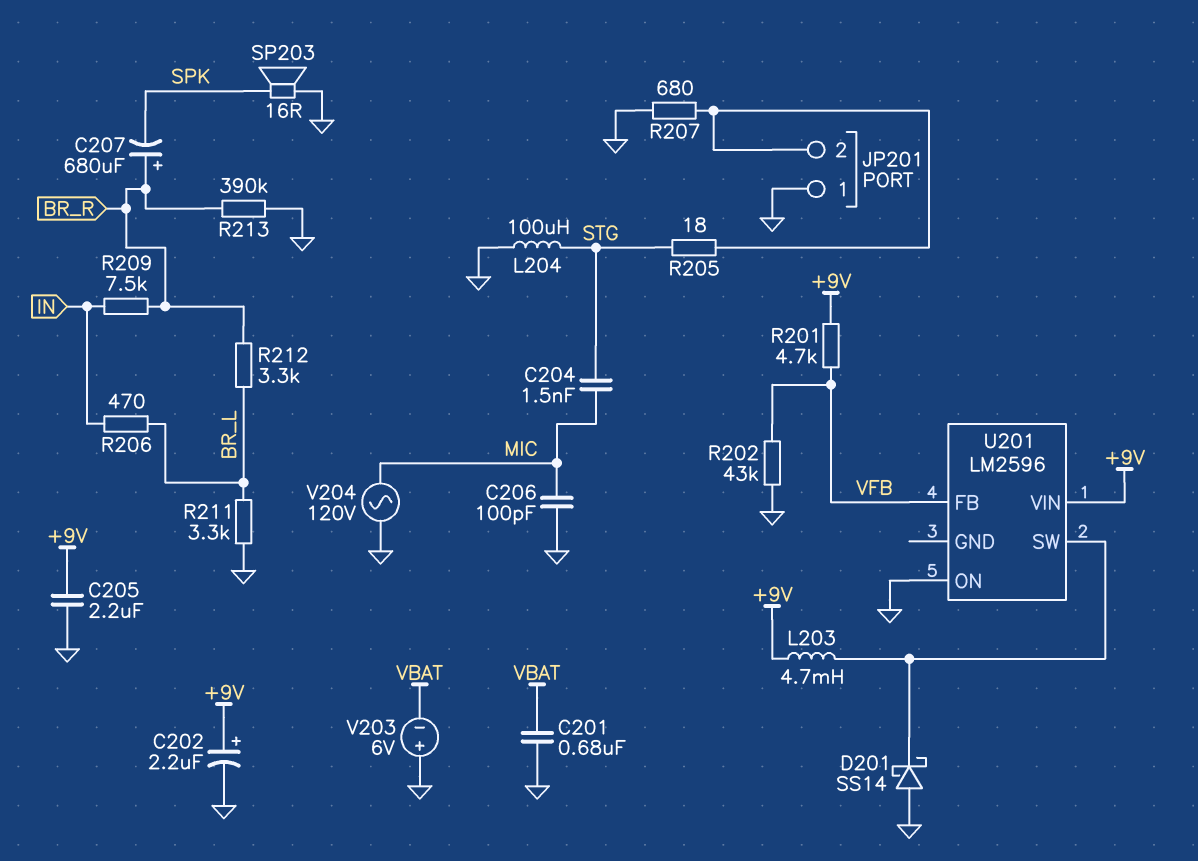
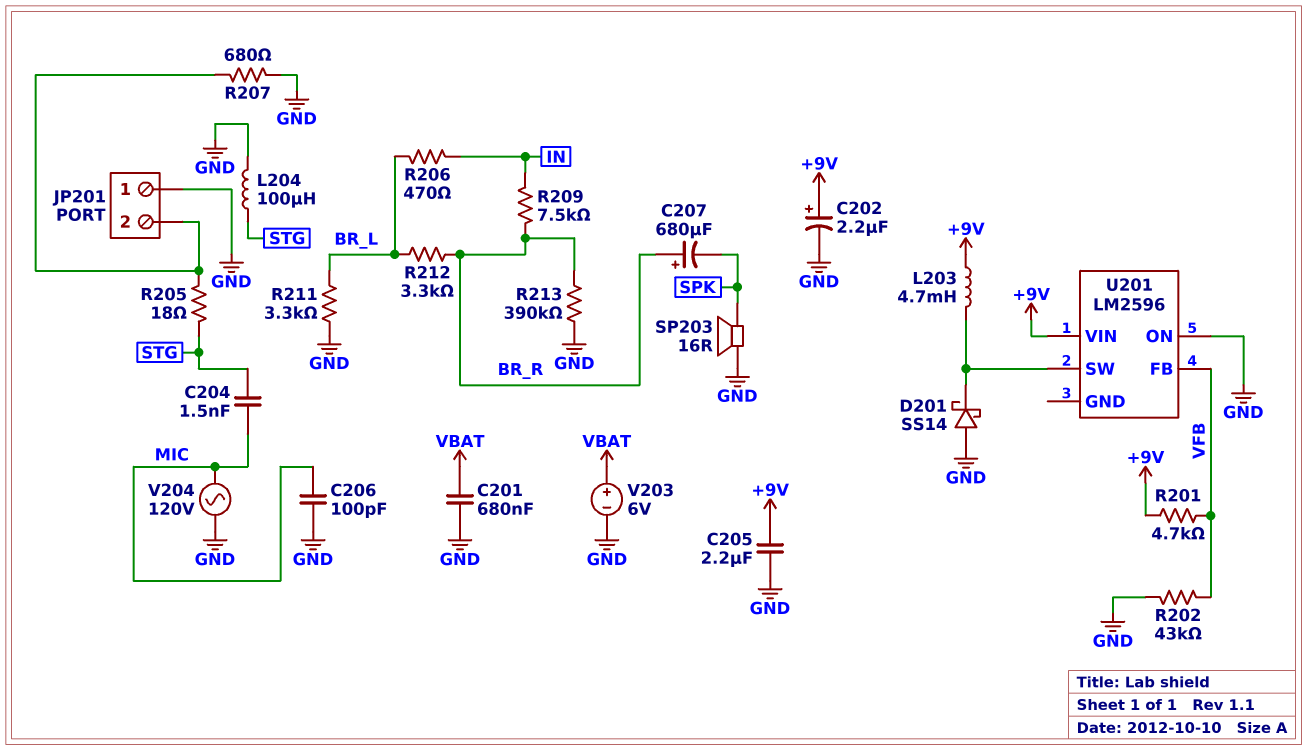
V203: 6V (plus GND, minus VBAT) -> 6V (plus VBAT, minus GND)

